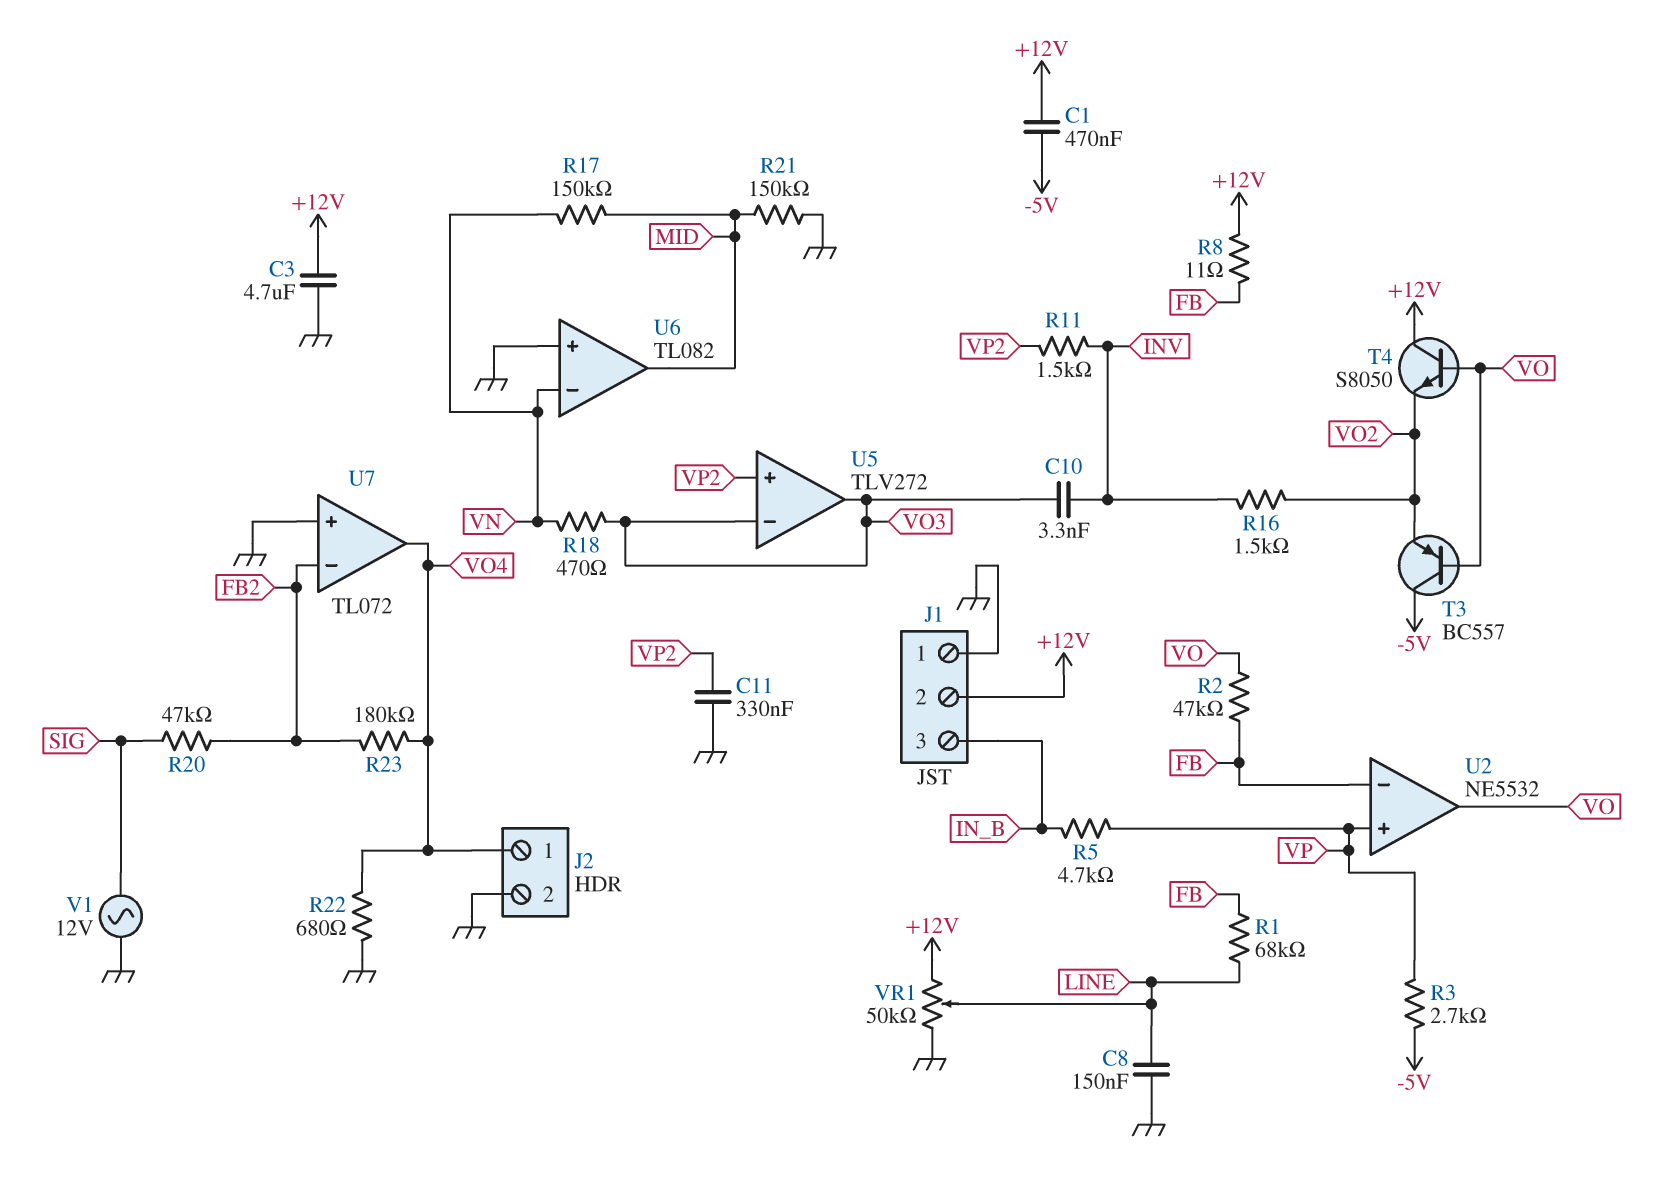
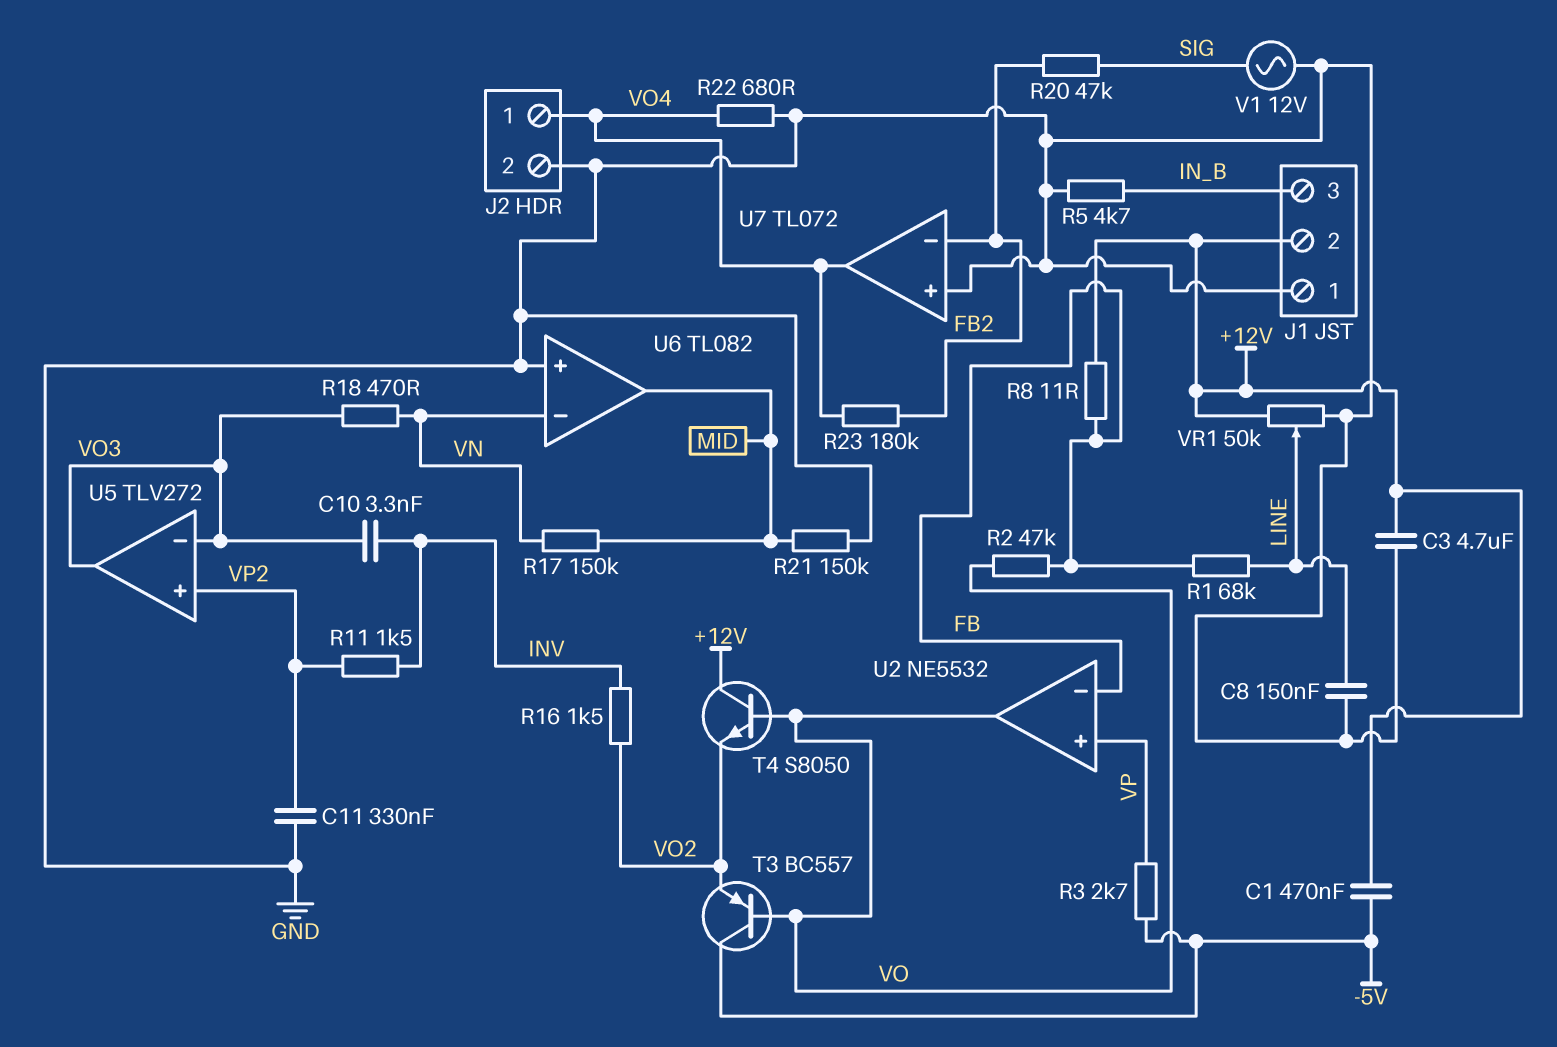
R5: 4.7k (IN_B, VP) -> 4.7k (GND, IN_B)

